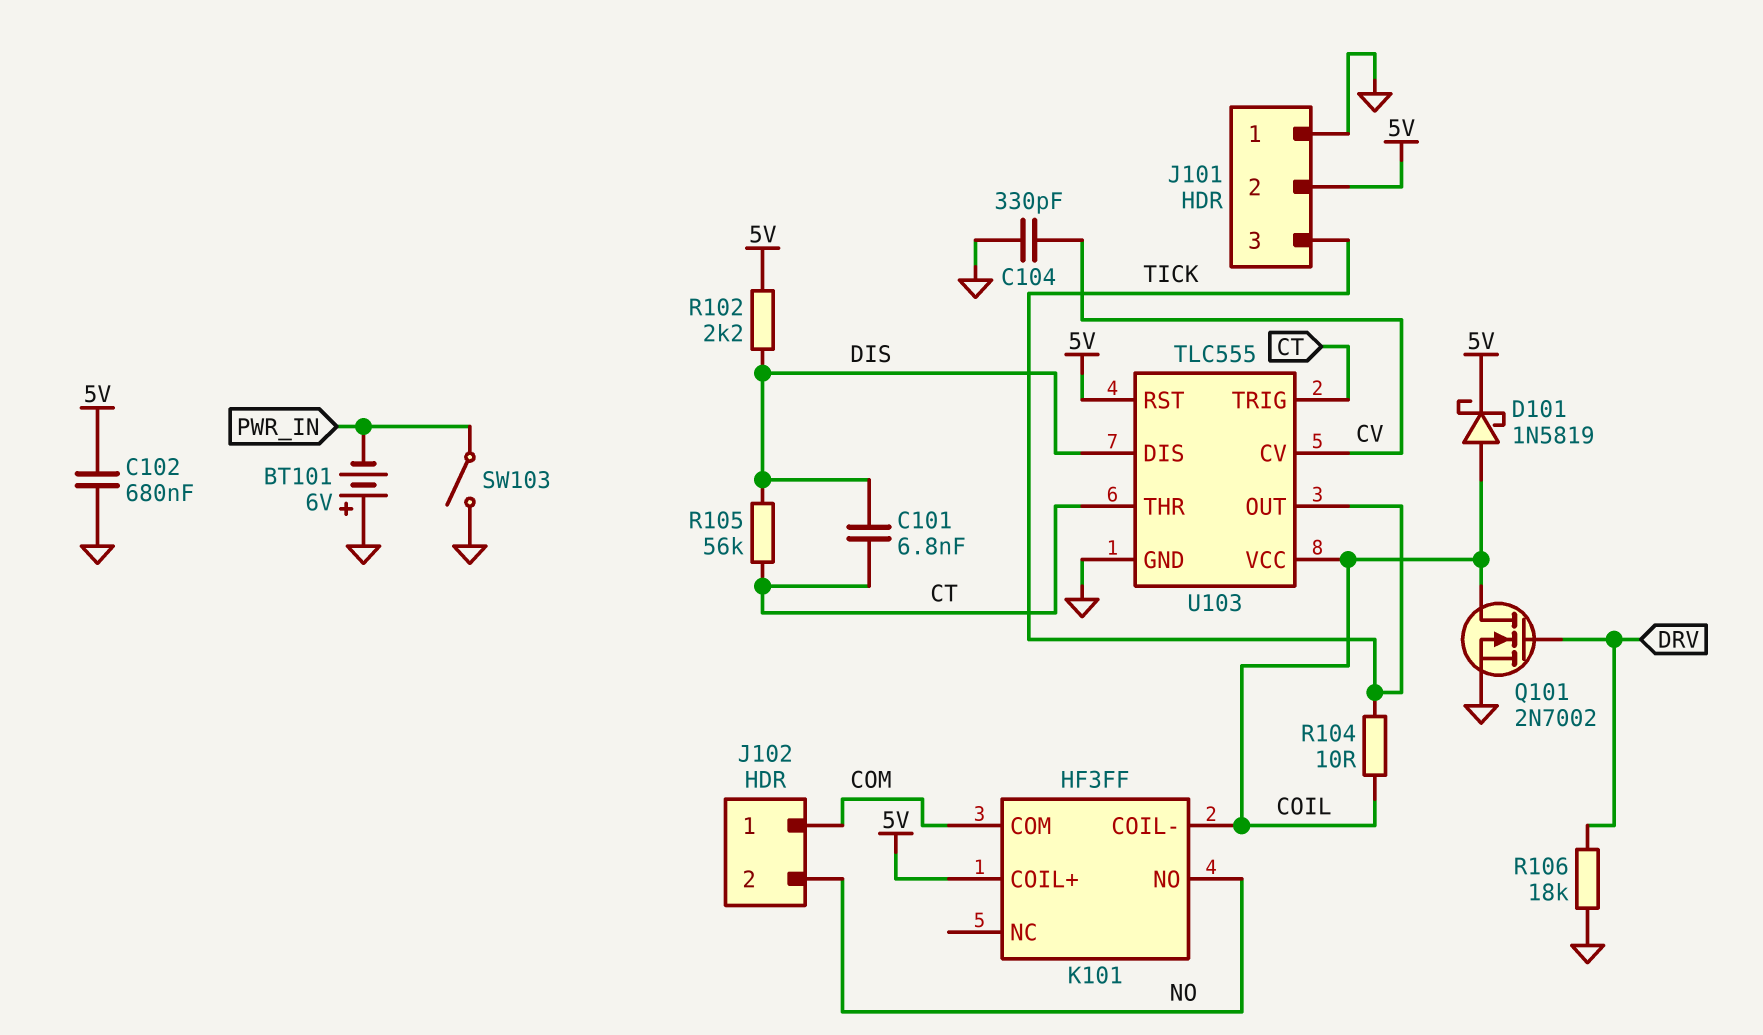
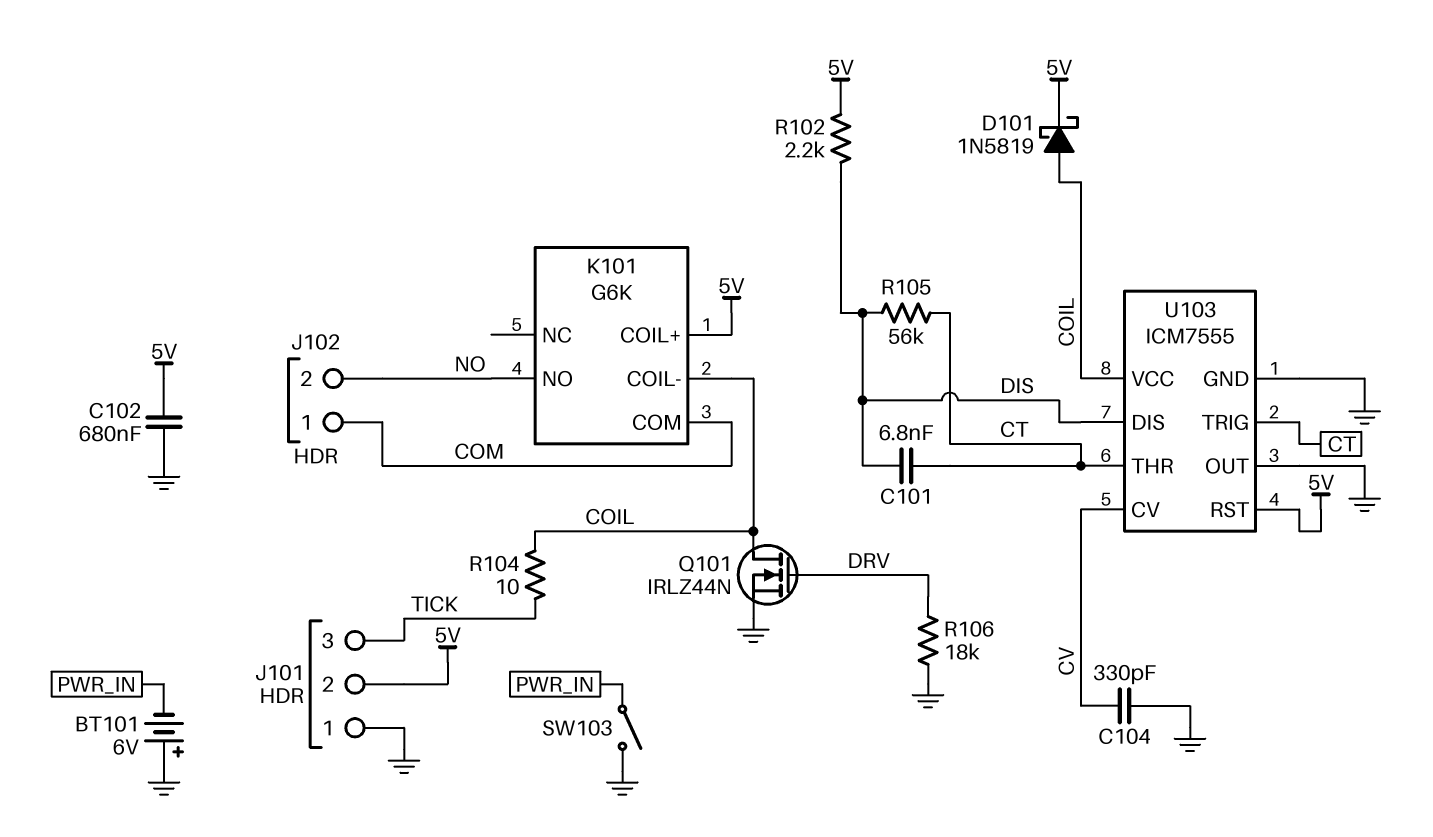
K101: HF3FF -> G6K
Q101: NMOS 2N7002 (G DRV, D COIL, S GND) -> NMOS IRLZ44N (G DRV, D COIL, S GND)
U103: TLC555 -> ICM7555
U103 pin OUT: TICK -> GND

